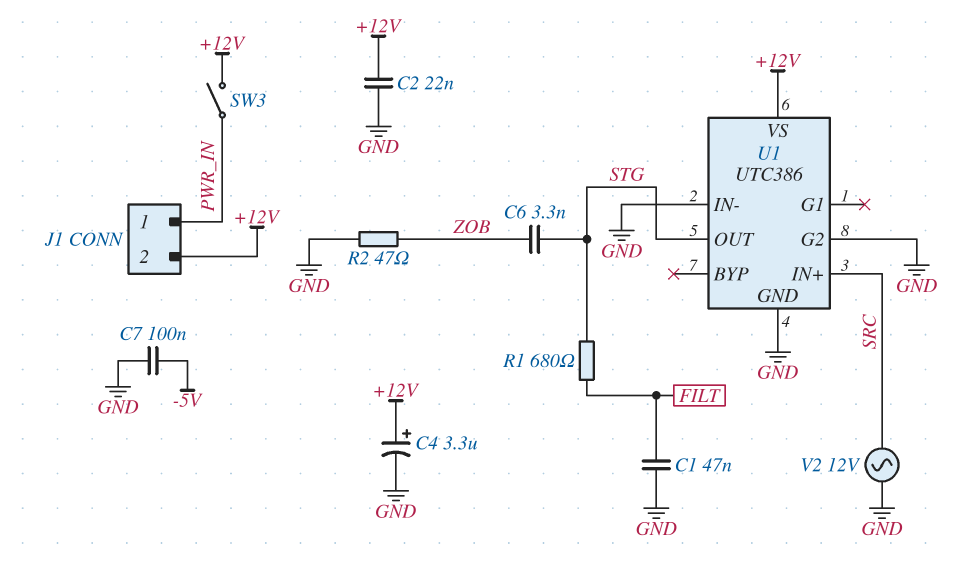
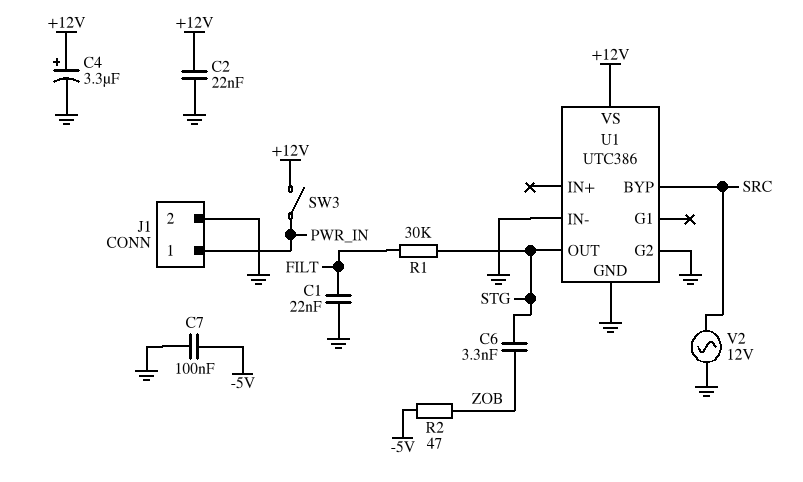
C1: 47nF (FILT, GND) -> 22nF (FILT, GND)
J1 pin 2: +12V -> GND
R1: 680 (FILT, STG) -> 30k (FILT, STG)
R2: 47 (GND, ZOB) -> 47 (-5V, ZOB)
U1 pin BYP: none -> SRC
U1 pin IN+: SRC -> none

